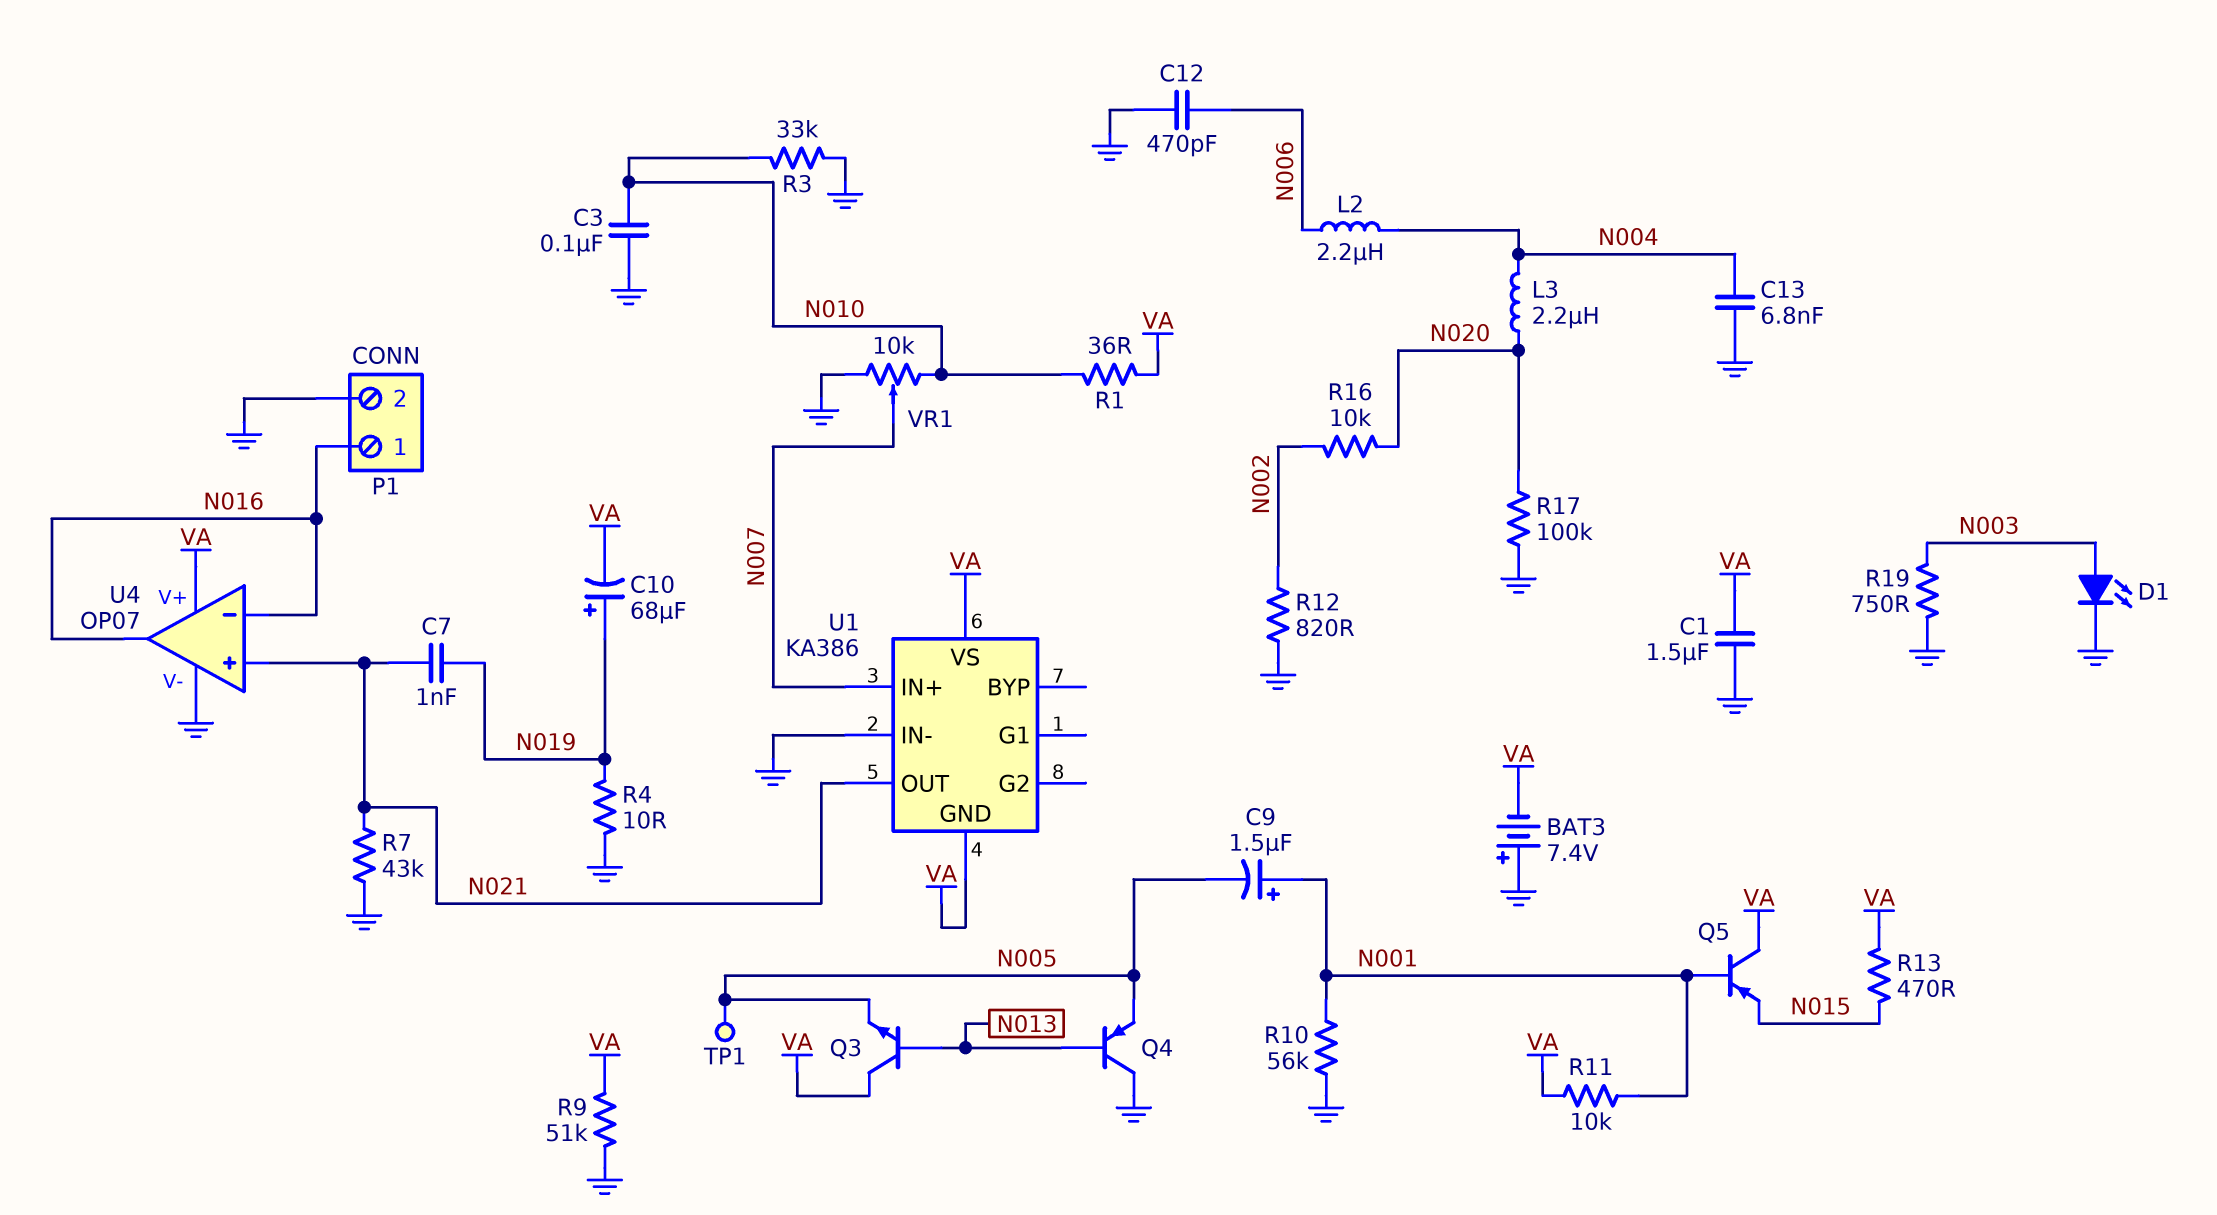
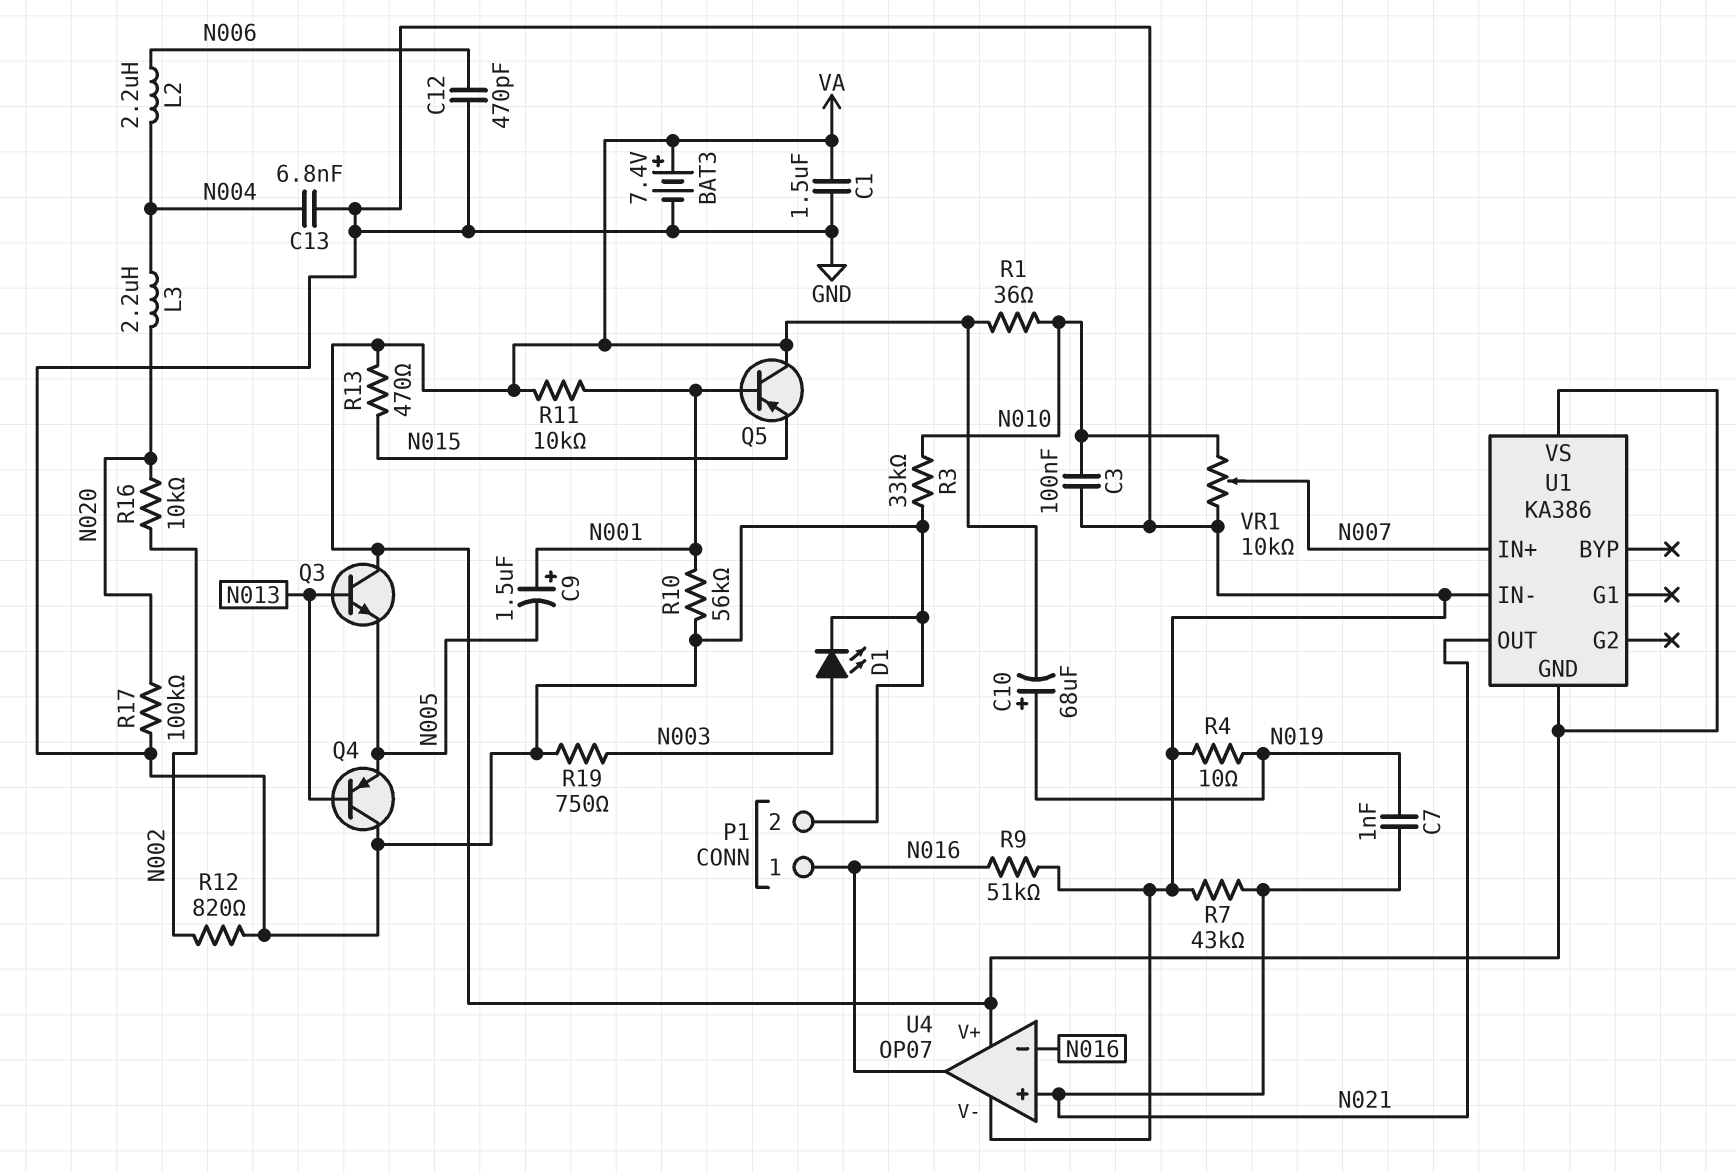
BAT3: 7.4V (plus GND, minus VA) -> 7.4V (plus VA, minus GND)
R9: 51k (GND, VA) -> 51k (GND, N016)
TP1: test point (N005) -> none

